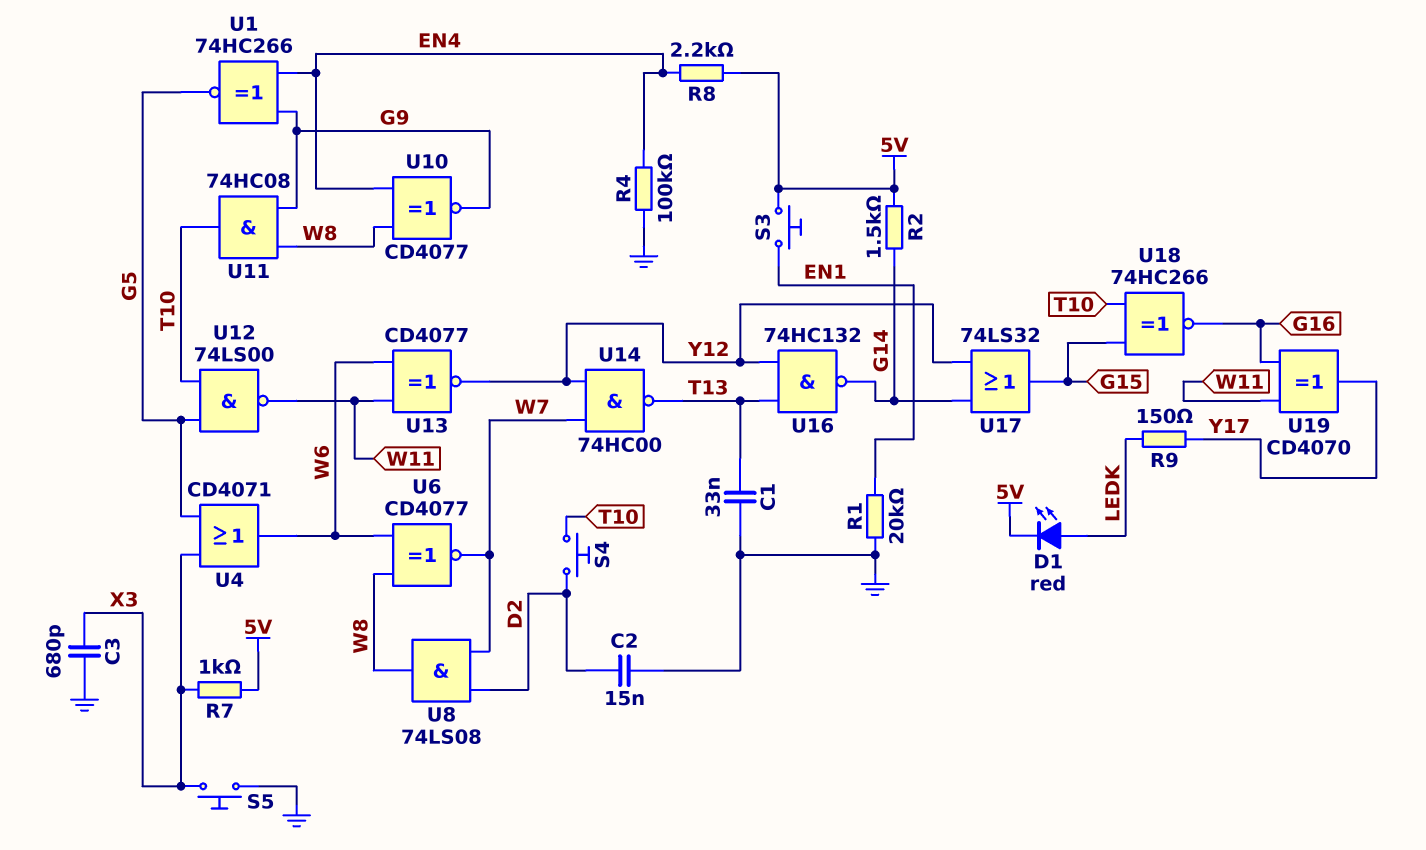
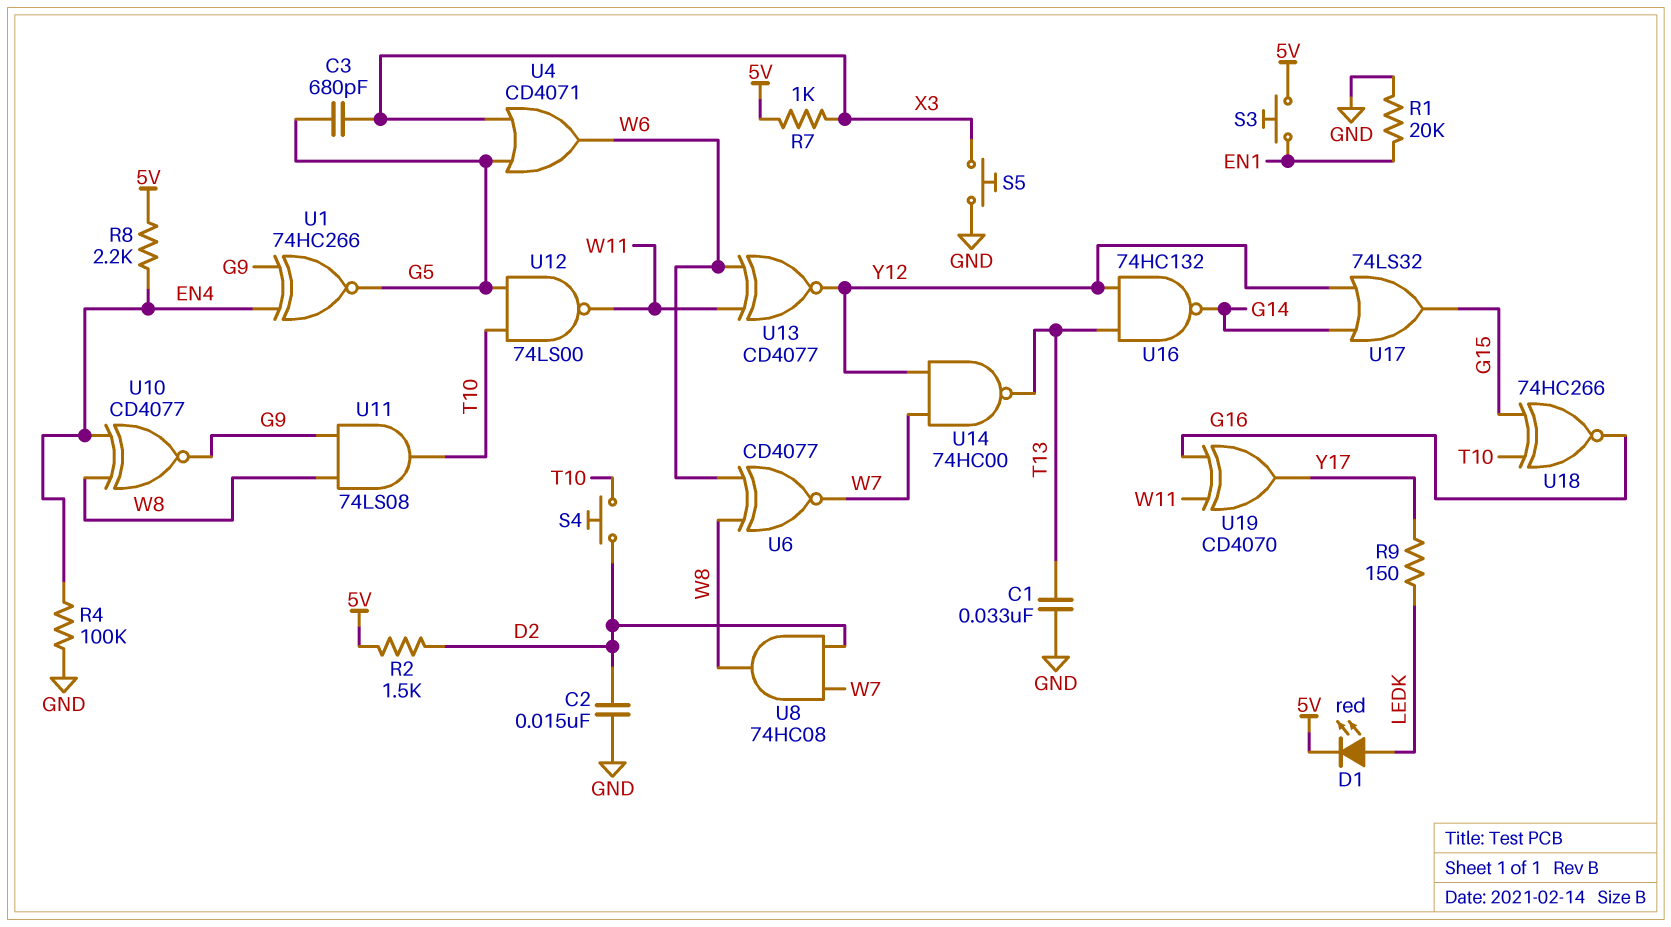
C3: 680pF (GND, X3) -> 680pF (G5, X3)
R2: 1.5k (5V, G14) -> 1.5k (5V, D2)
U8: AND 74LS08 (in D2, in W7, out W8) -> AND 74HC08 (in D2, in W7, out W8)
U11: AND 74HC08 (in G9, in W8, out T10) -> AND 74LS08 (in G9, in W8, out T10)

